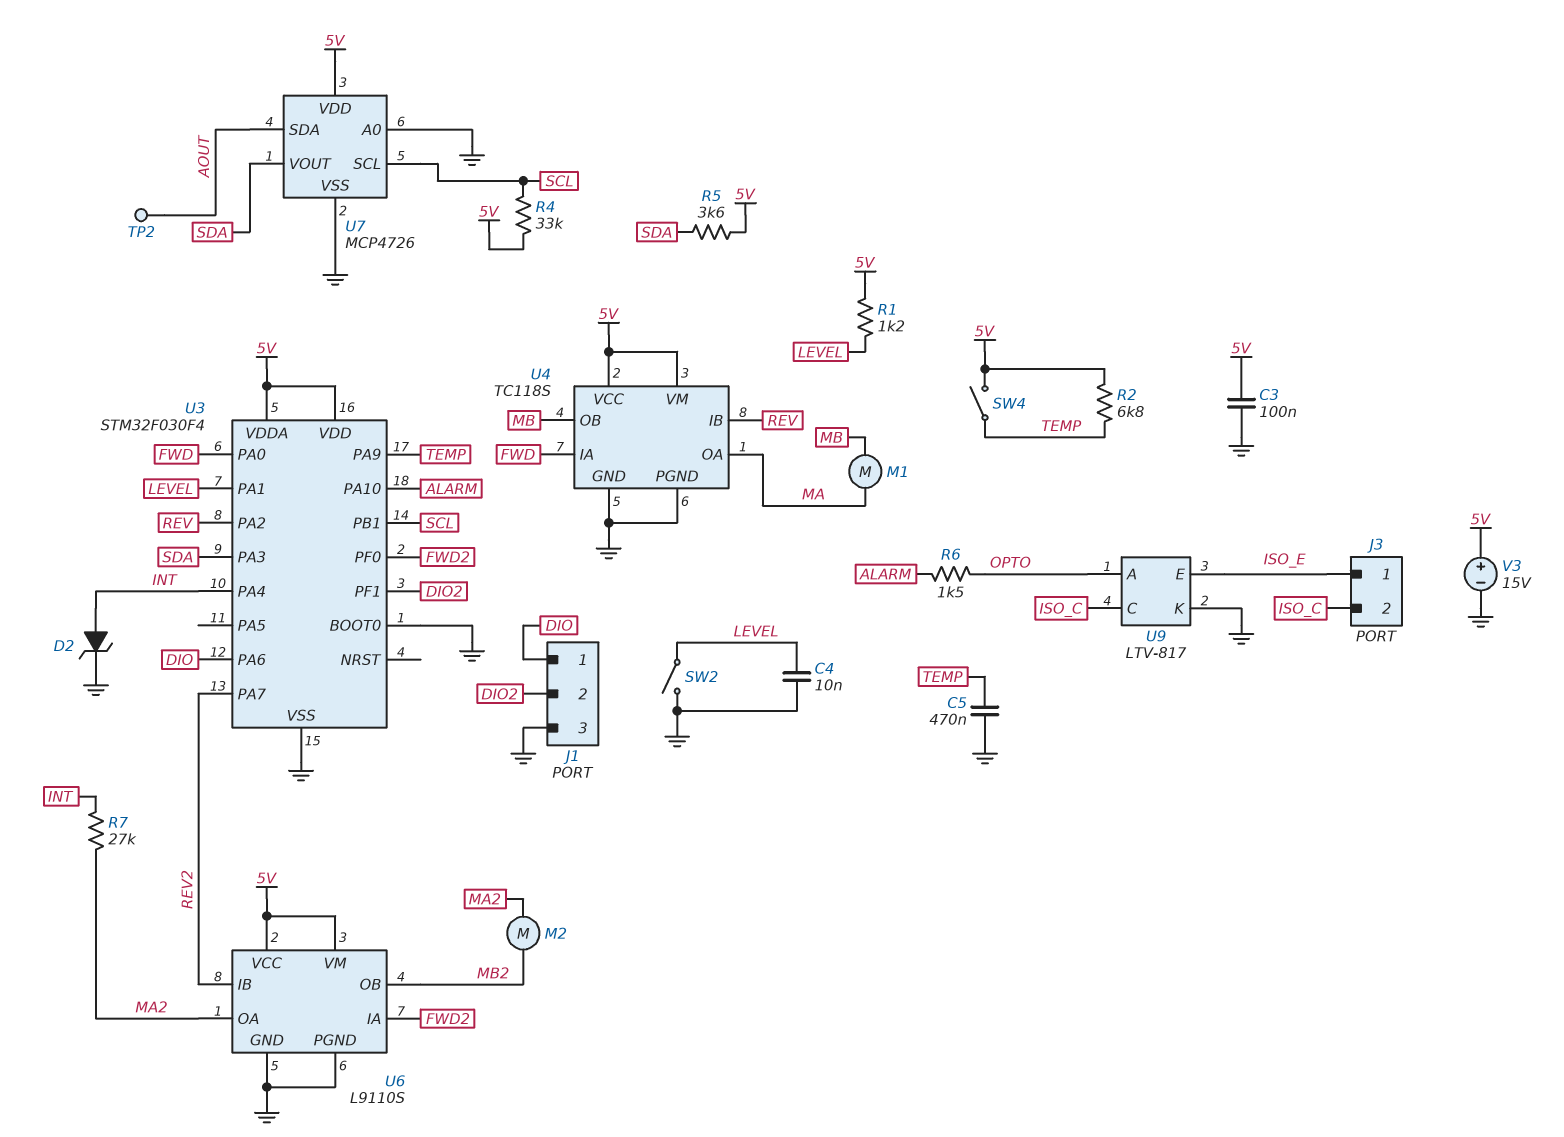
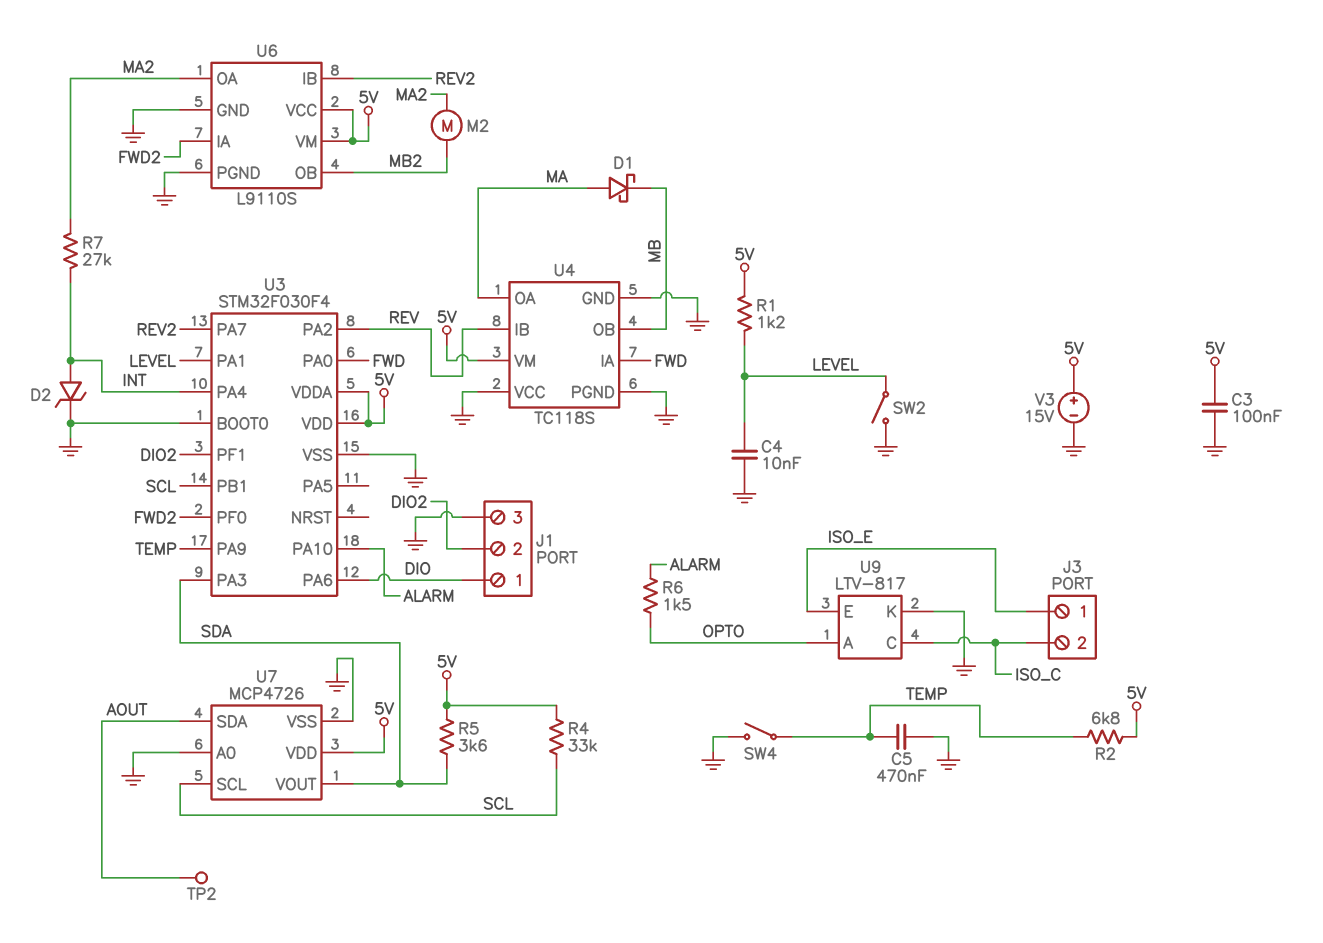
D1: none -> schottky (A MA, K MB)
M1: motor (MA, MB) -> none
SW4: switch (5V, TEMP) -> switch (GND, TEMP)
U4 pin VCC: 5V -> GND

